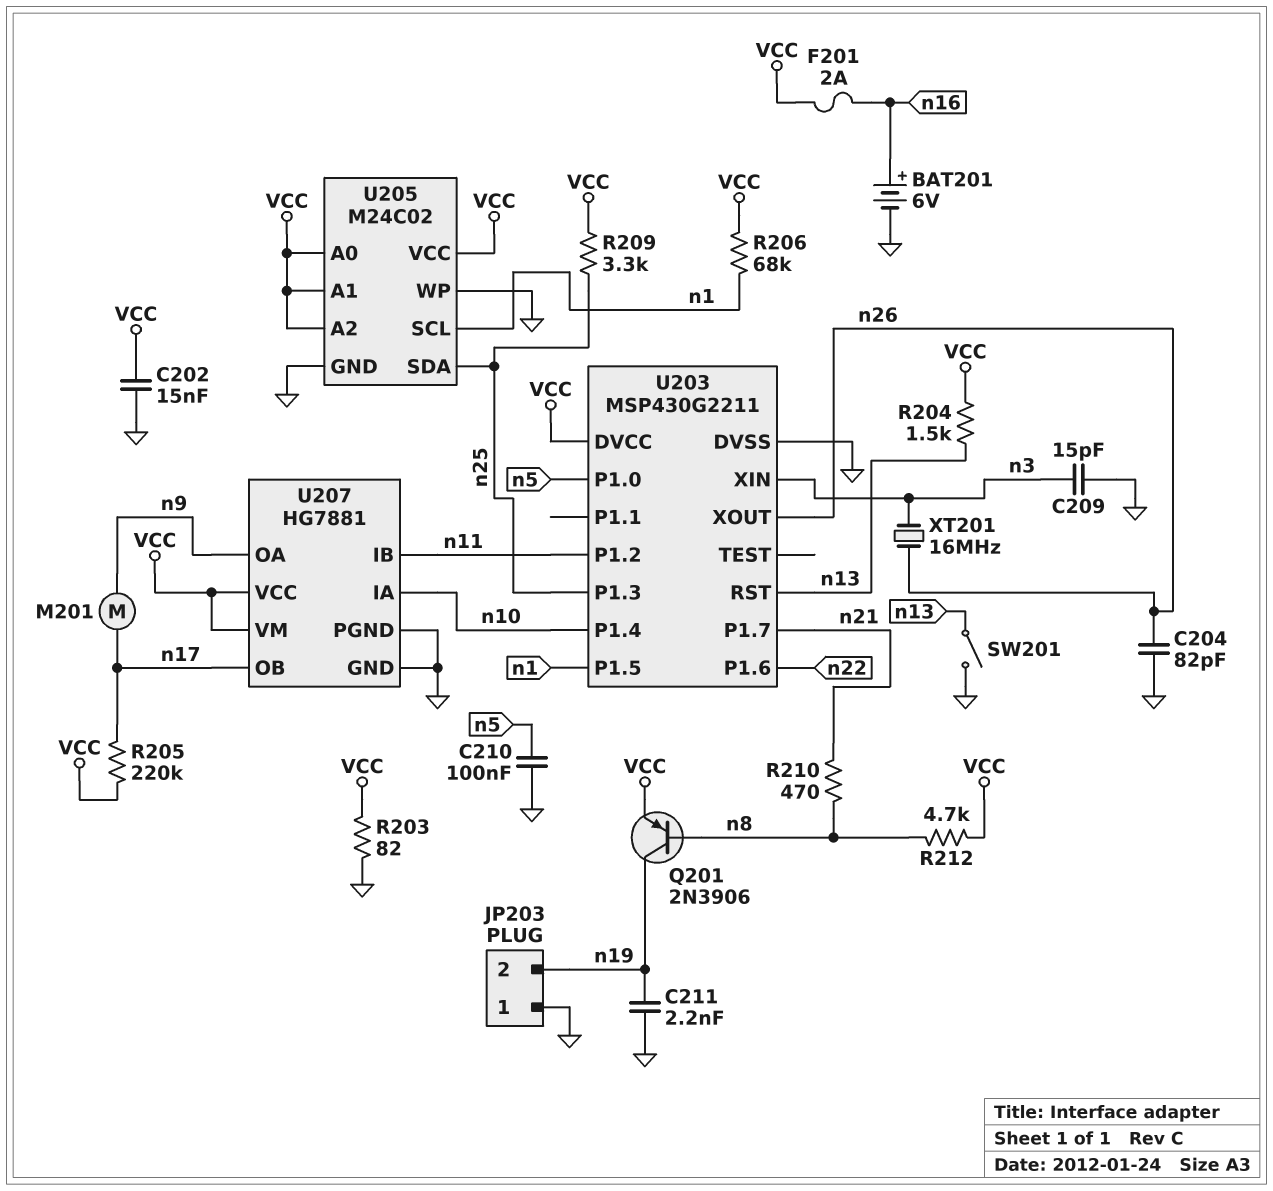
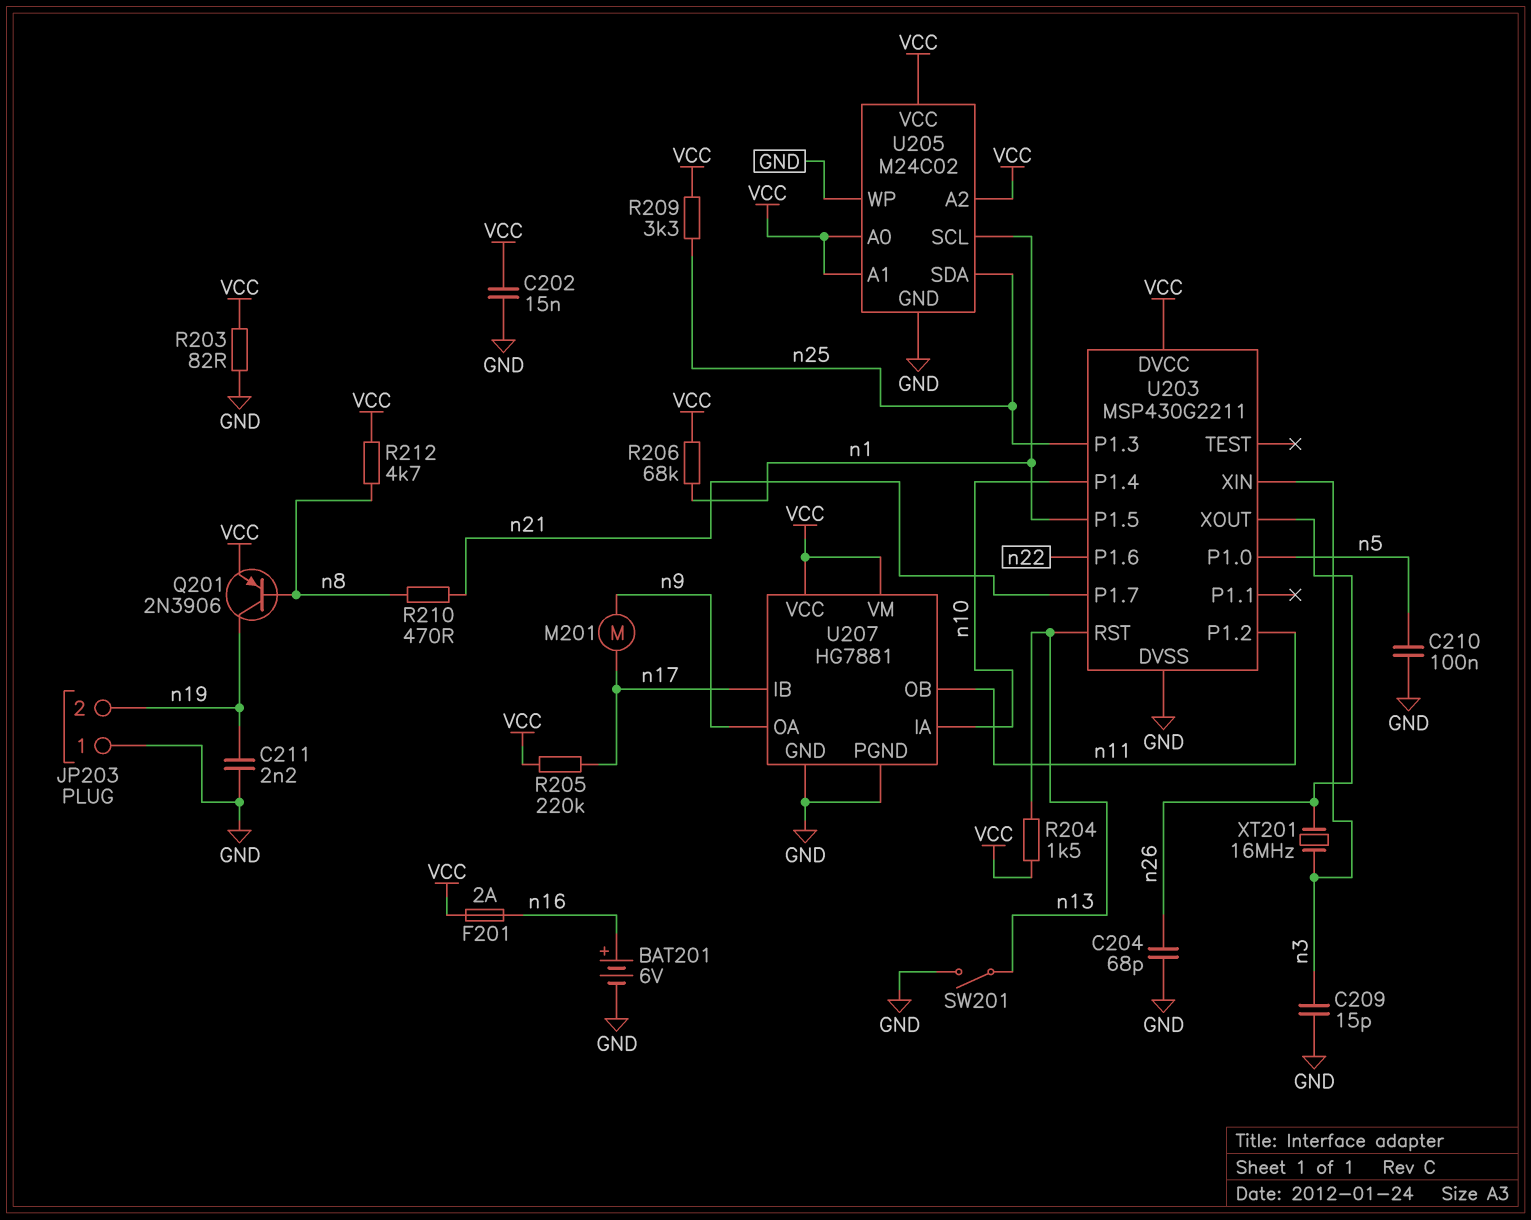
C204: 82pF (GND, n26) -> 68pF (GND, n26)
U207 pin IB: n11 -> n17
U207 pin OB: n17 -> n11

